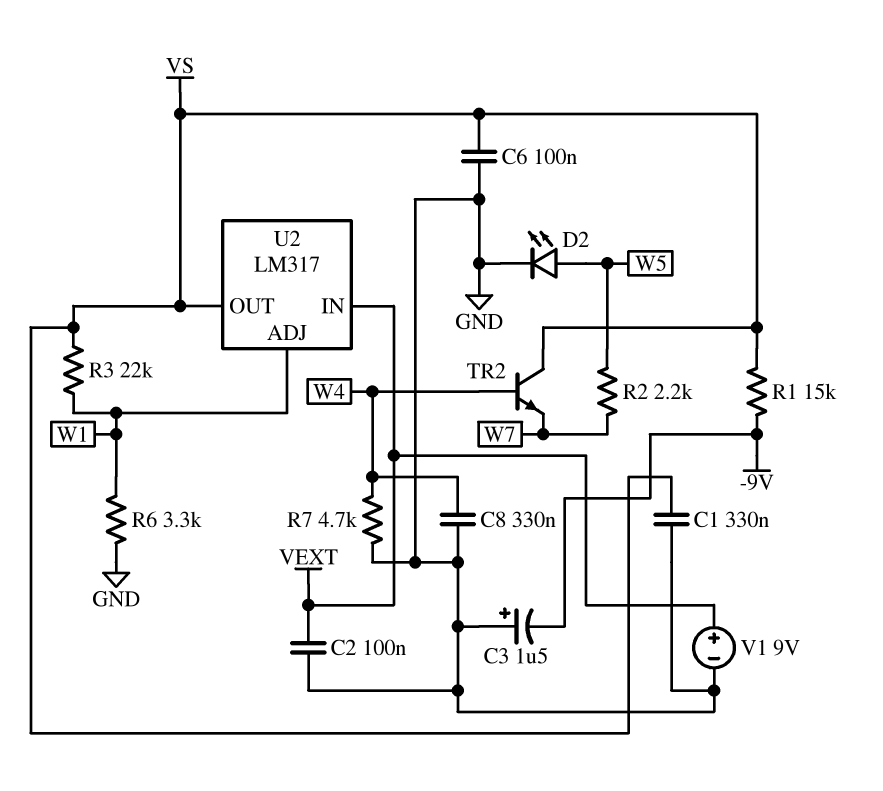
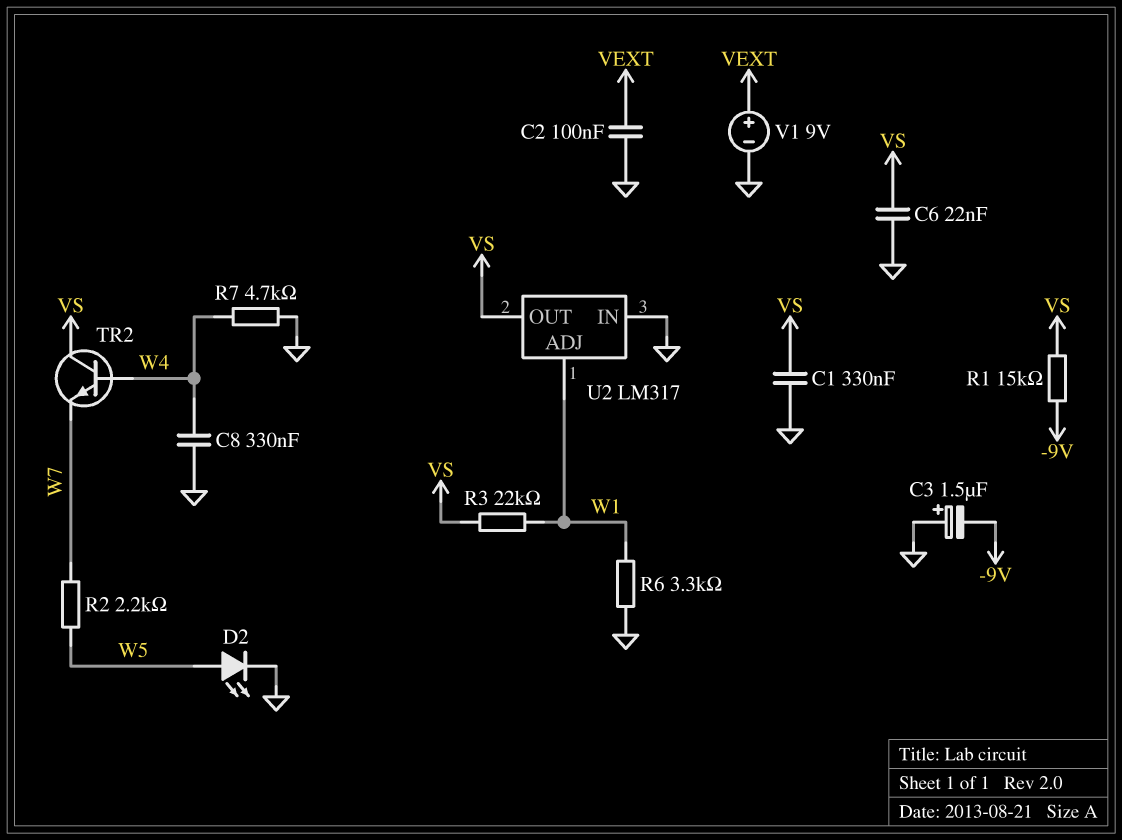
C6: 100nF (GND, VS) -> 22nF (GND, VS)
U2 pin IN: VEXT -> GND

